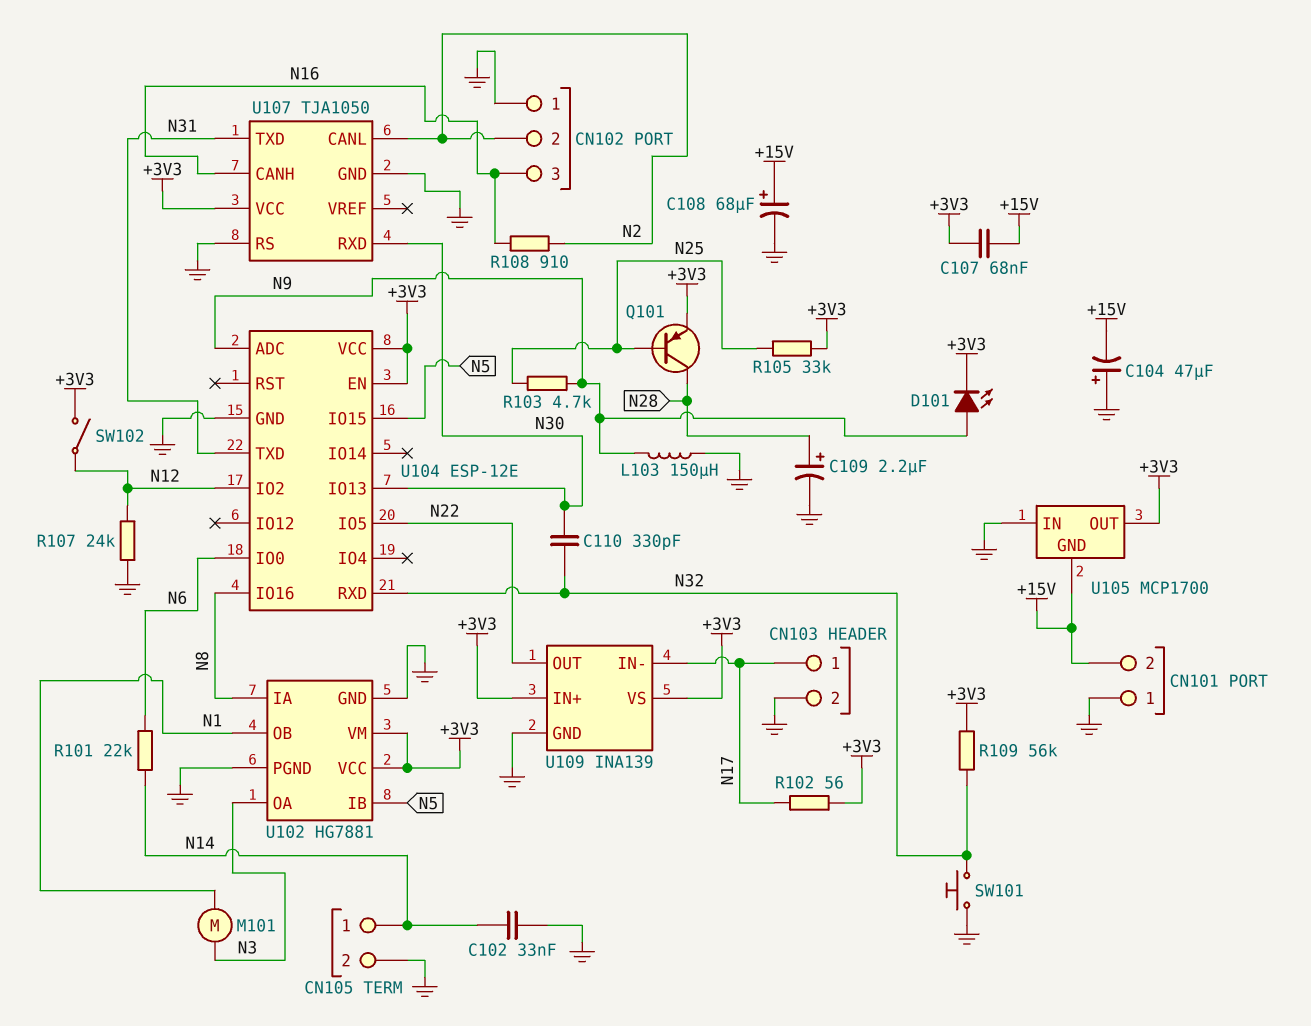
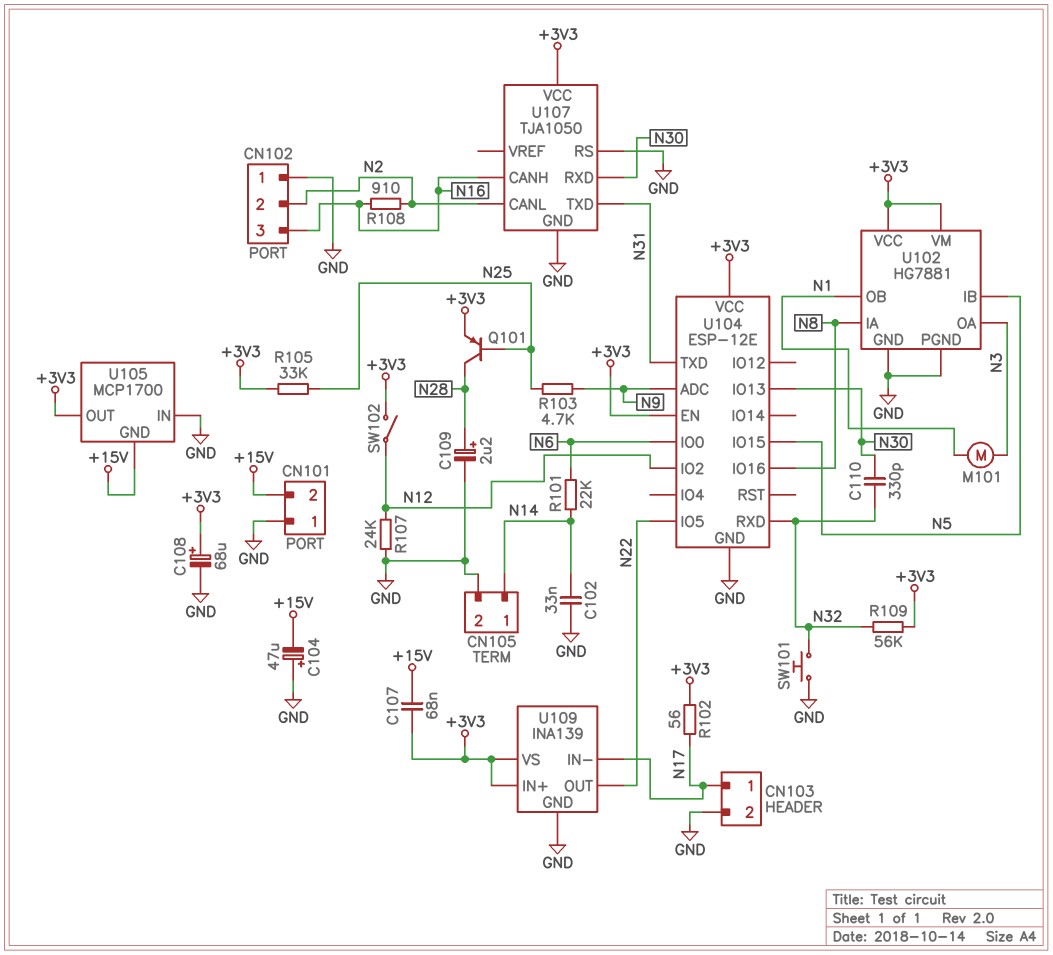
C108: 68uF (plus +15V, minus GND) -> 68uF (plus +3V3, minus GND)
D101: LED (A N9, K +3V3) -> none
L103: 150uH (GND, N9) -> none

